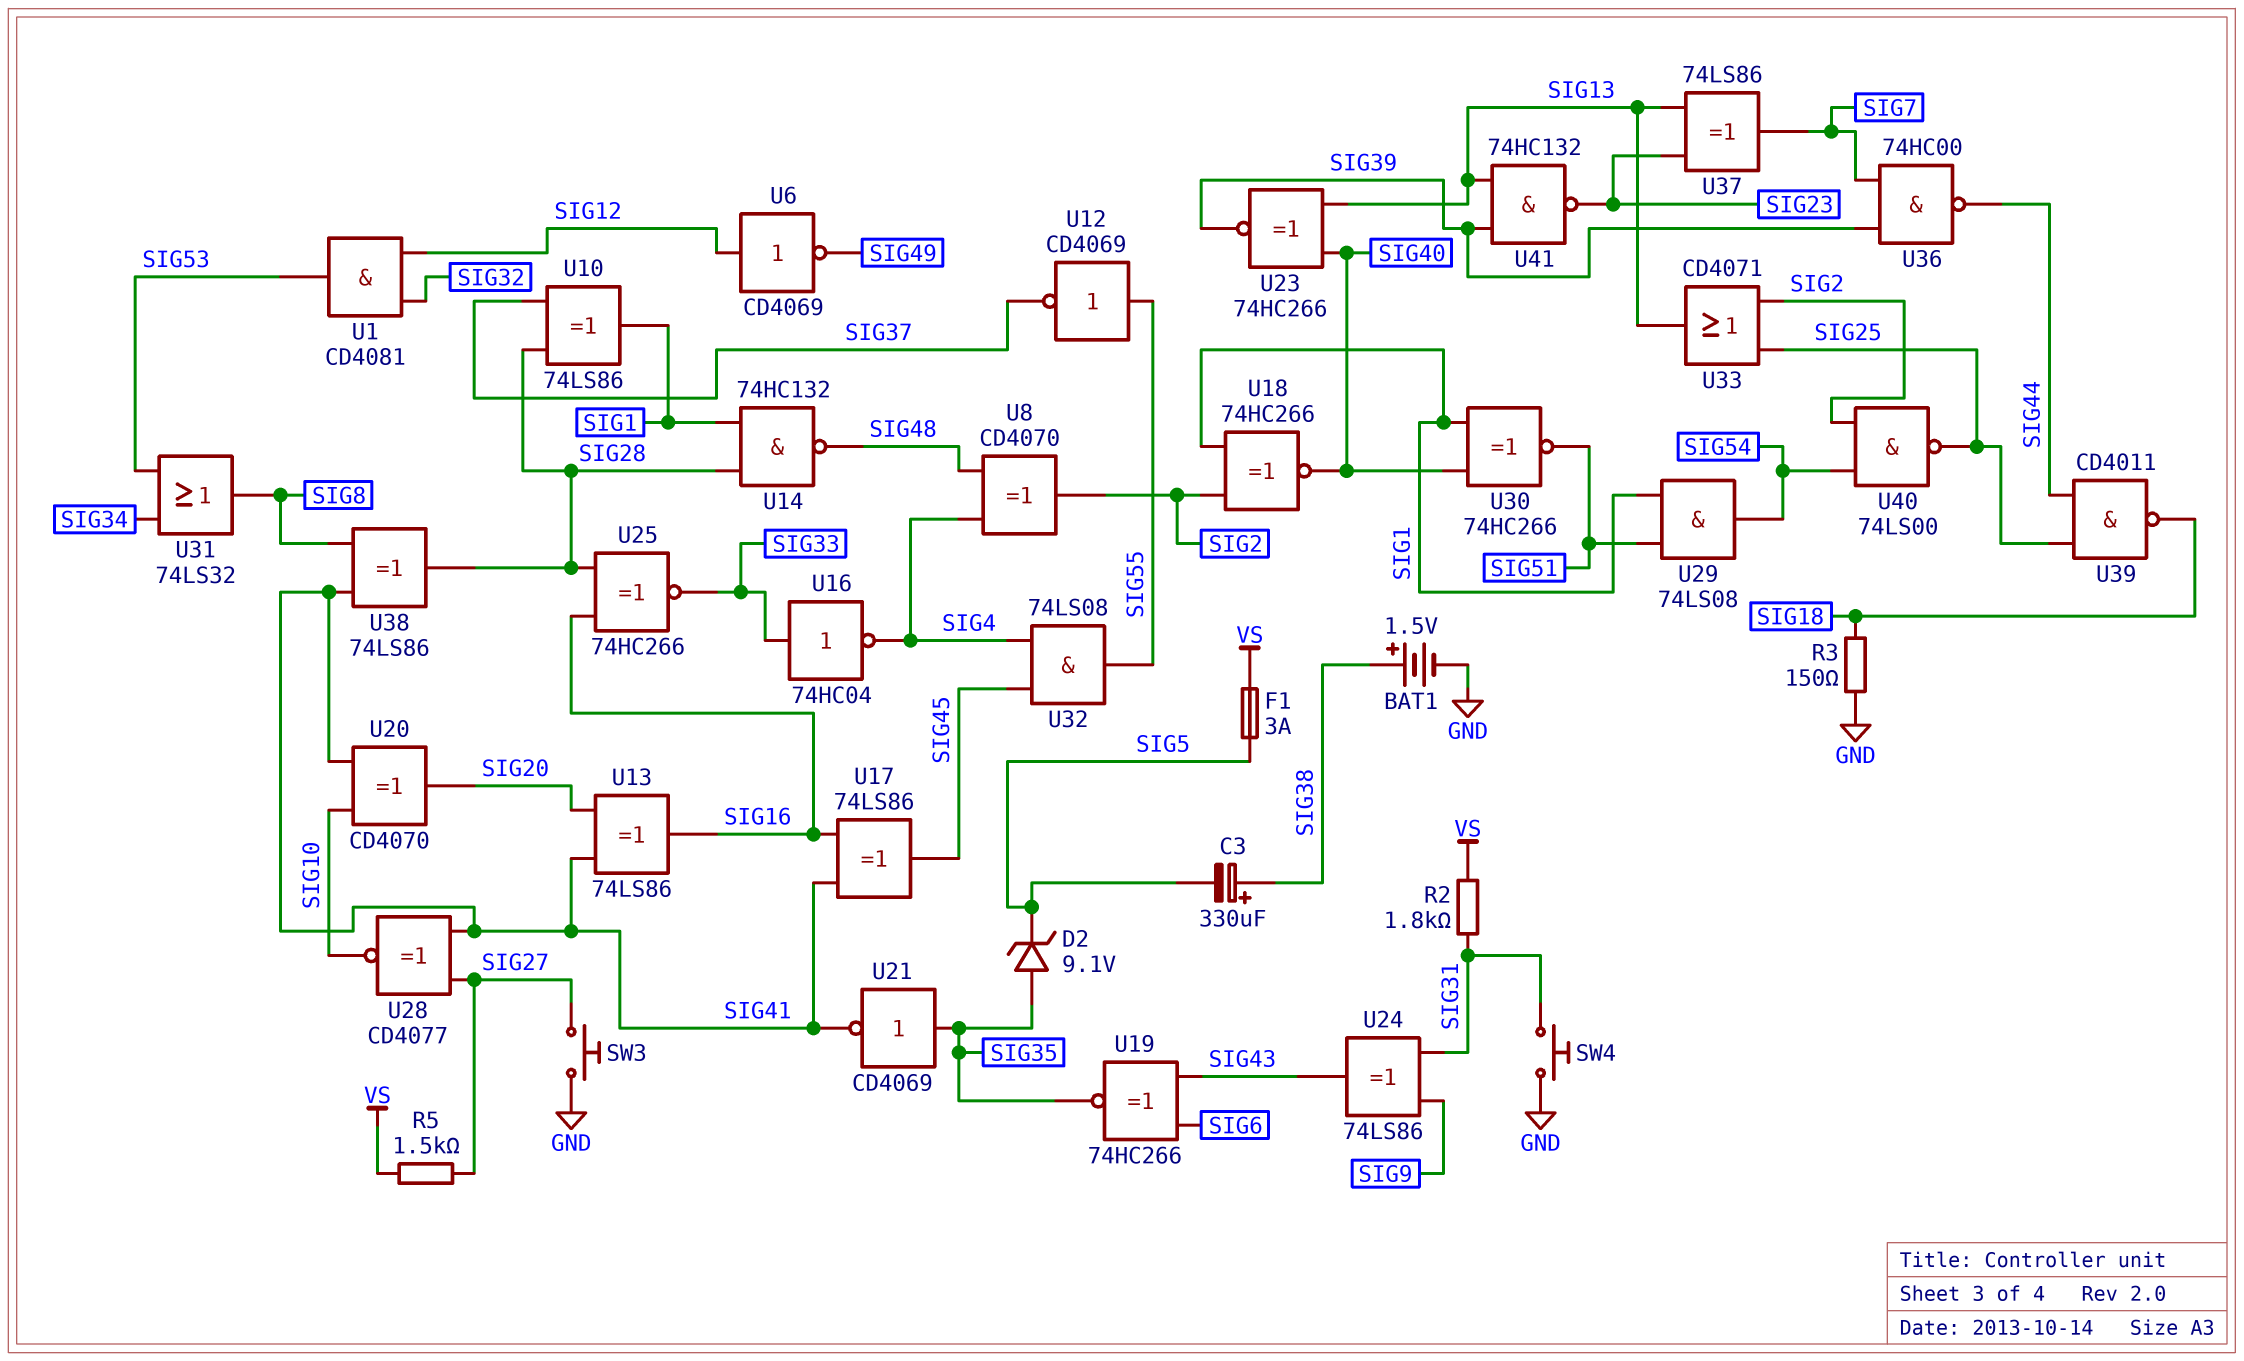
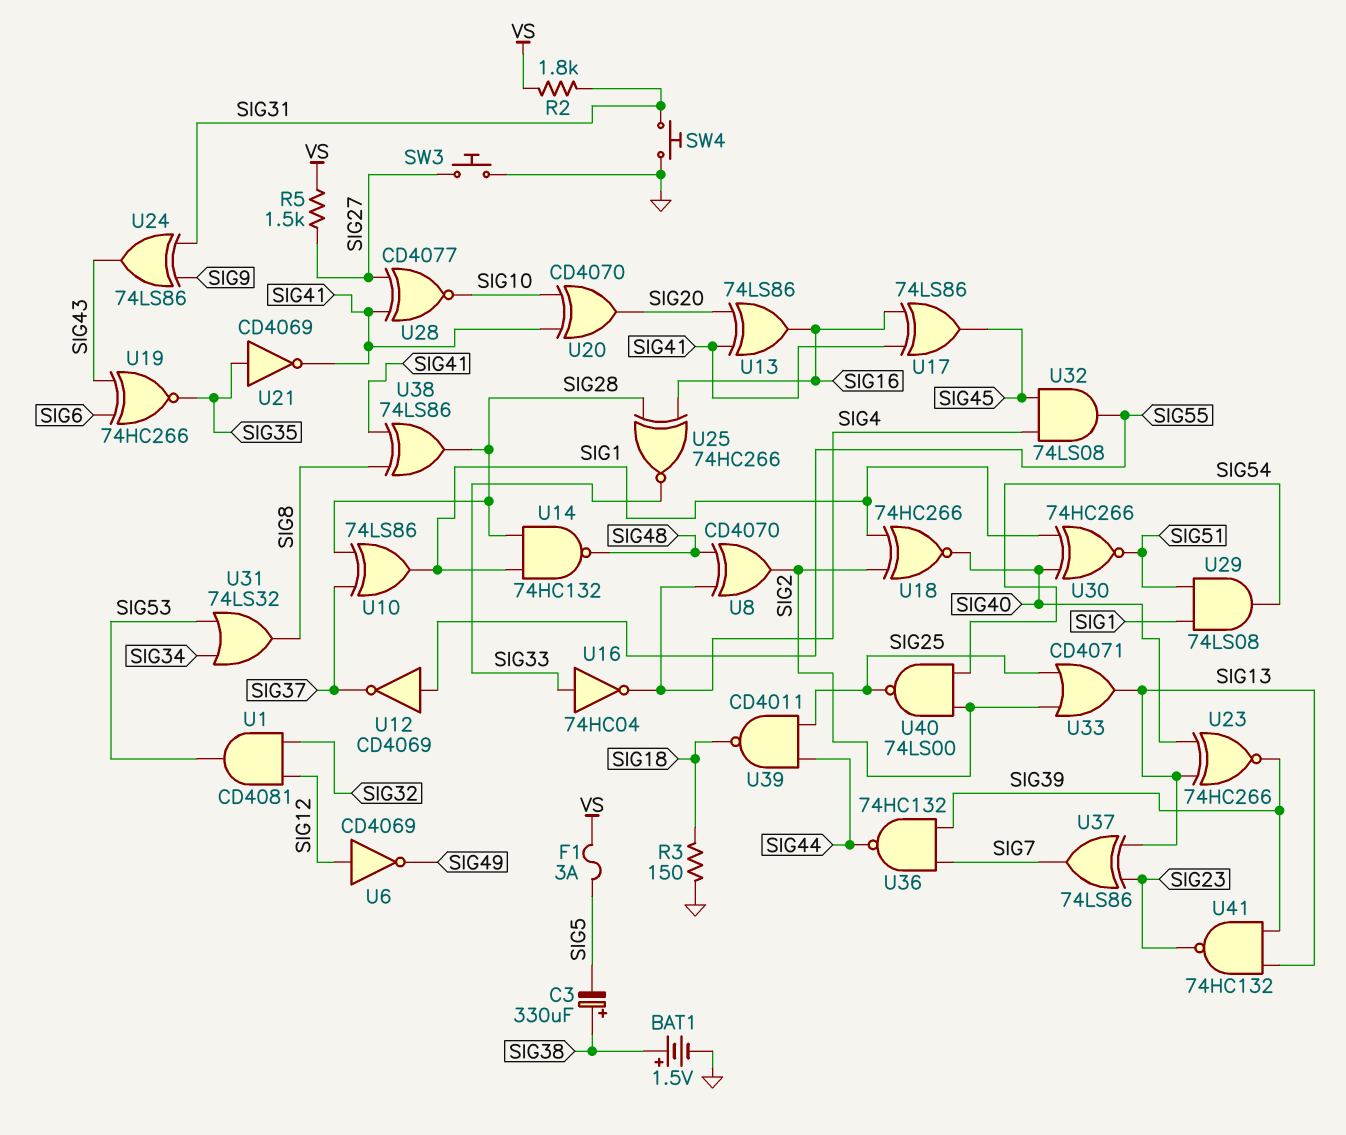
D2: zener 9.1V (A SIG35, K SIG5) -> none
U36: NAND 74HC00 (in SIG7, in SIG39, out SIG44) -> NAND 74HC132 (in SIG7, in SIG39, out SIG44)

